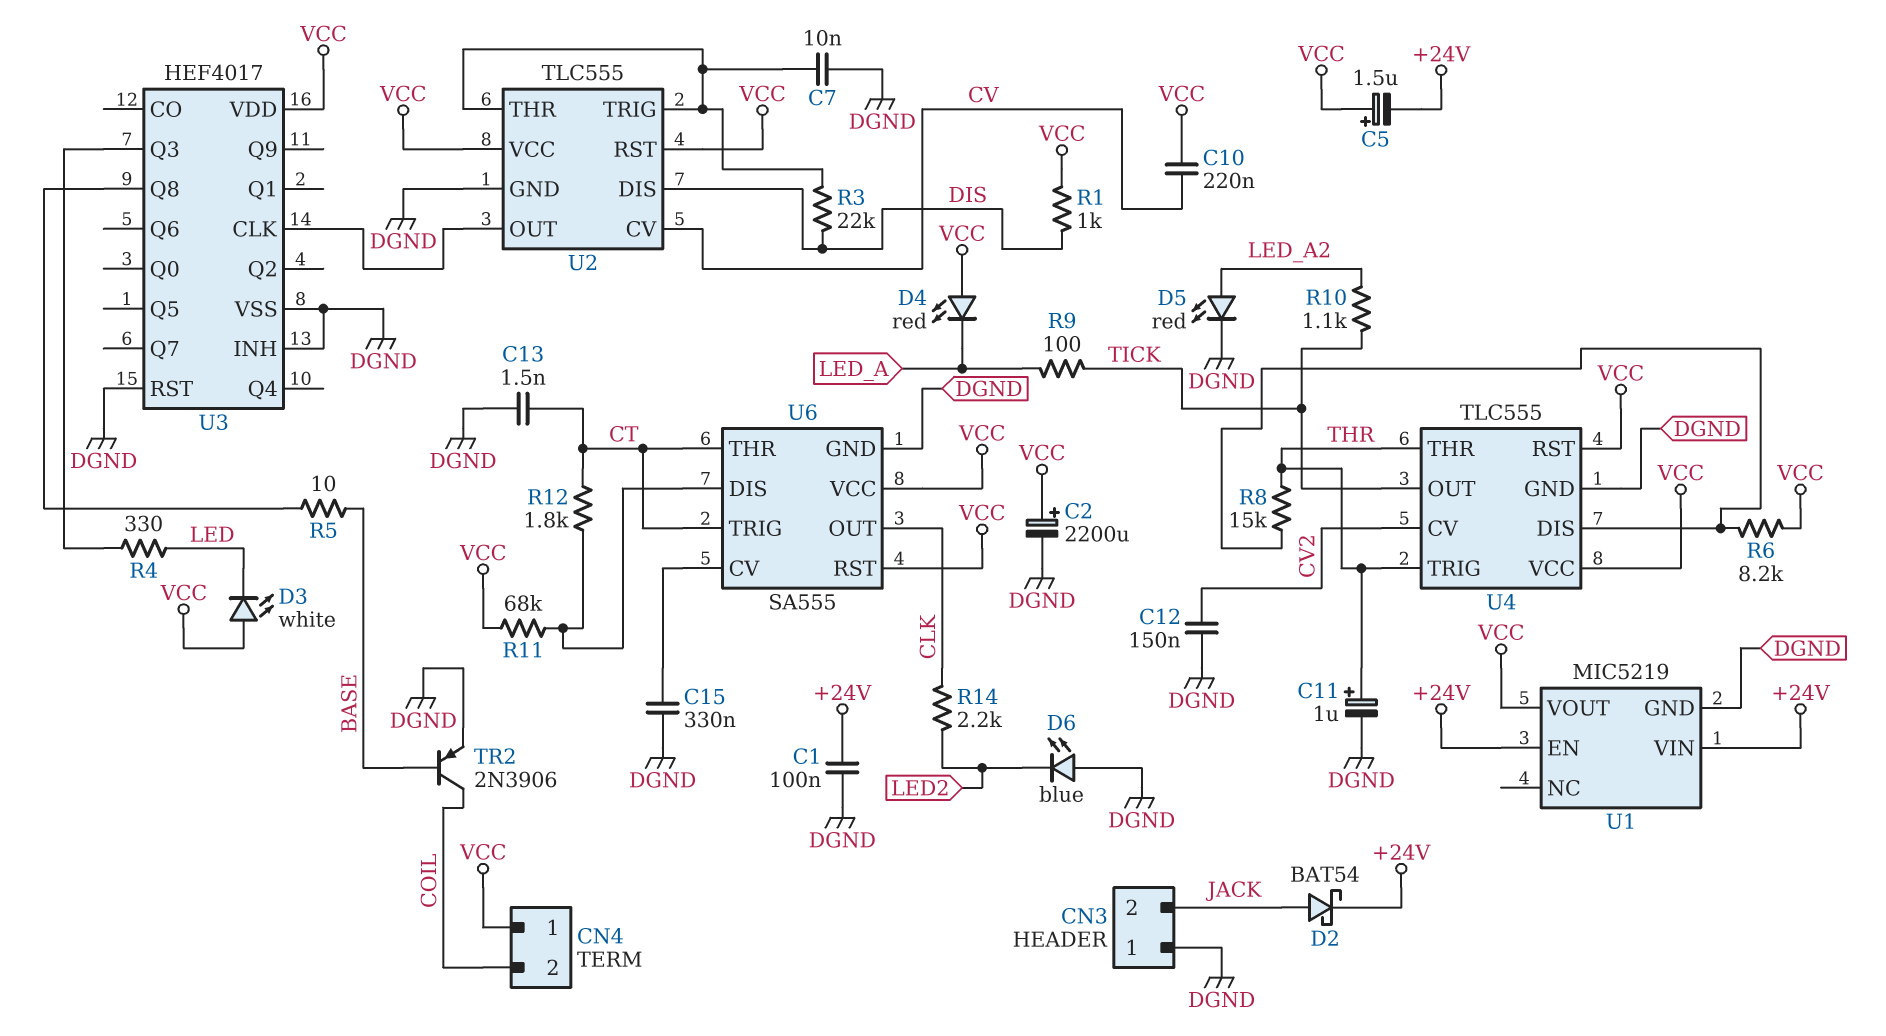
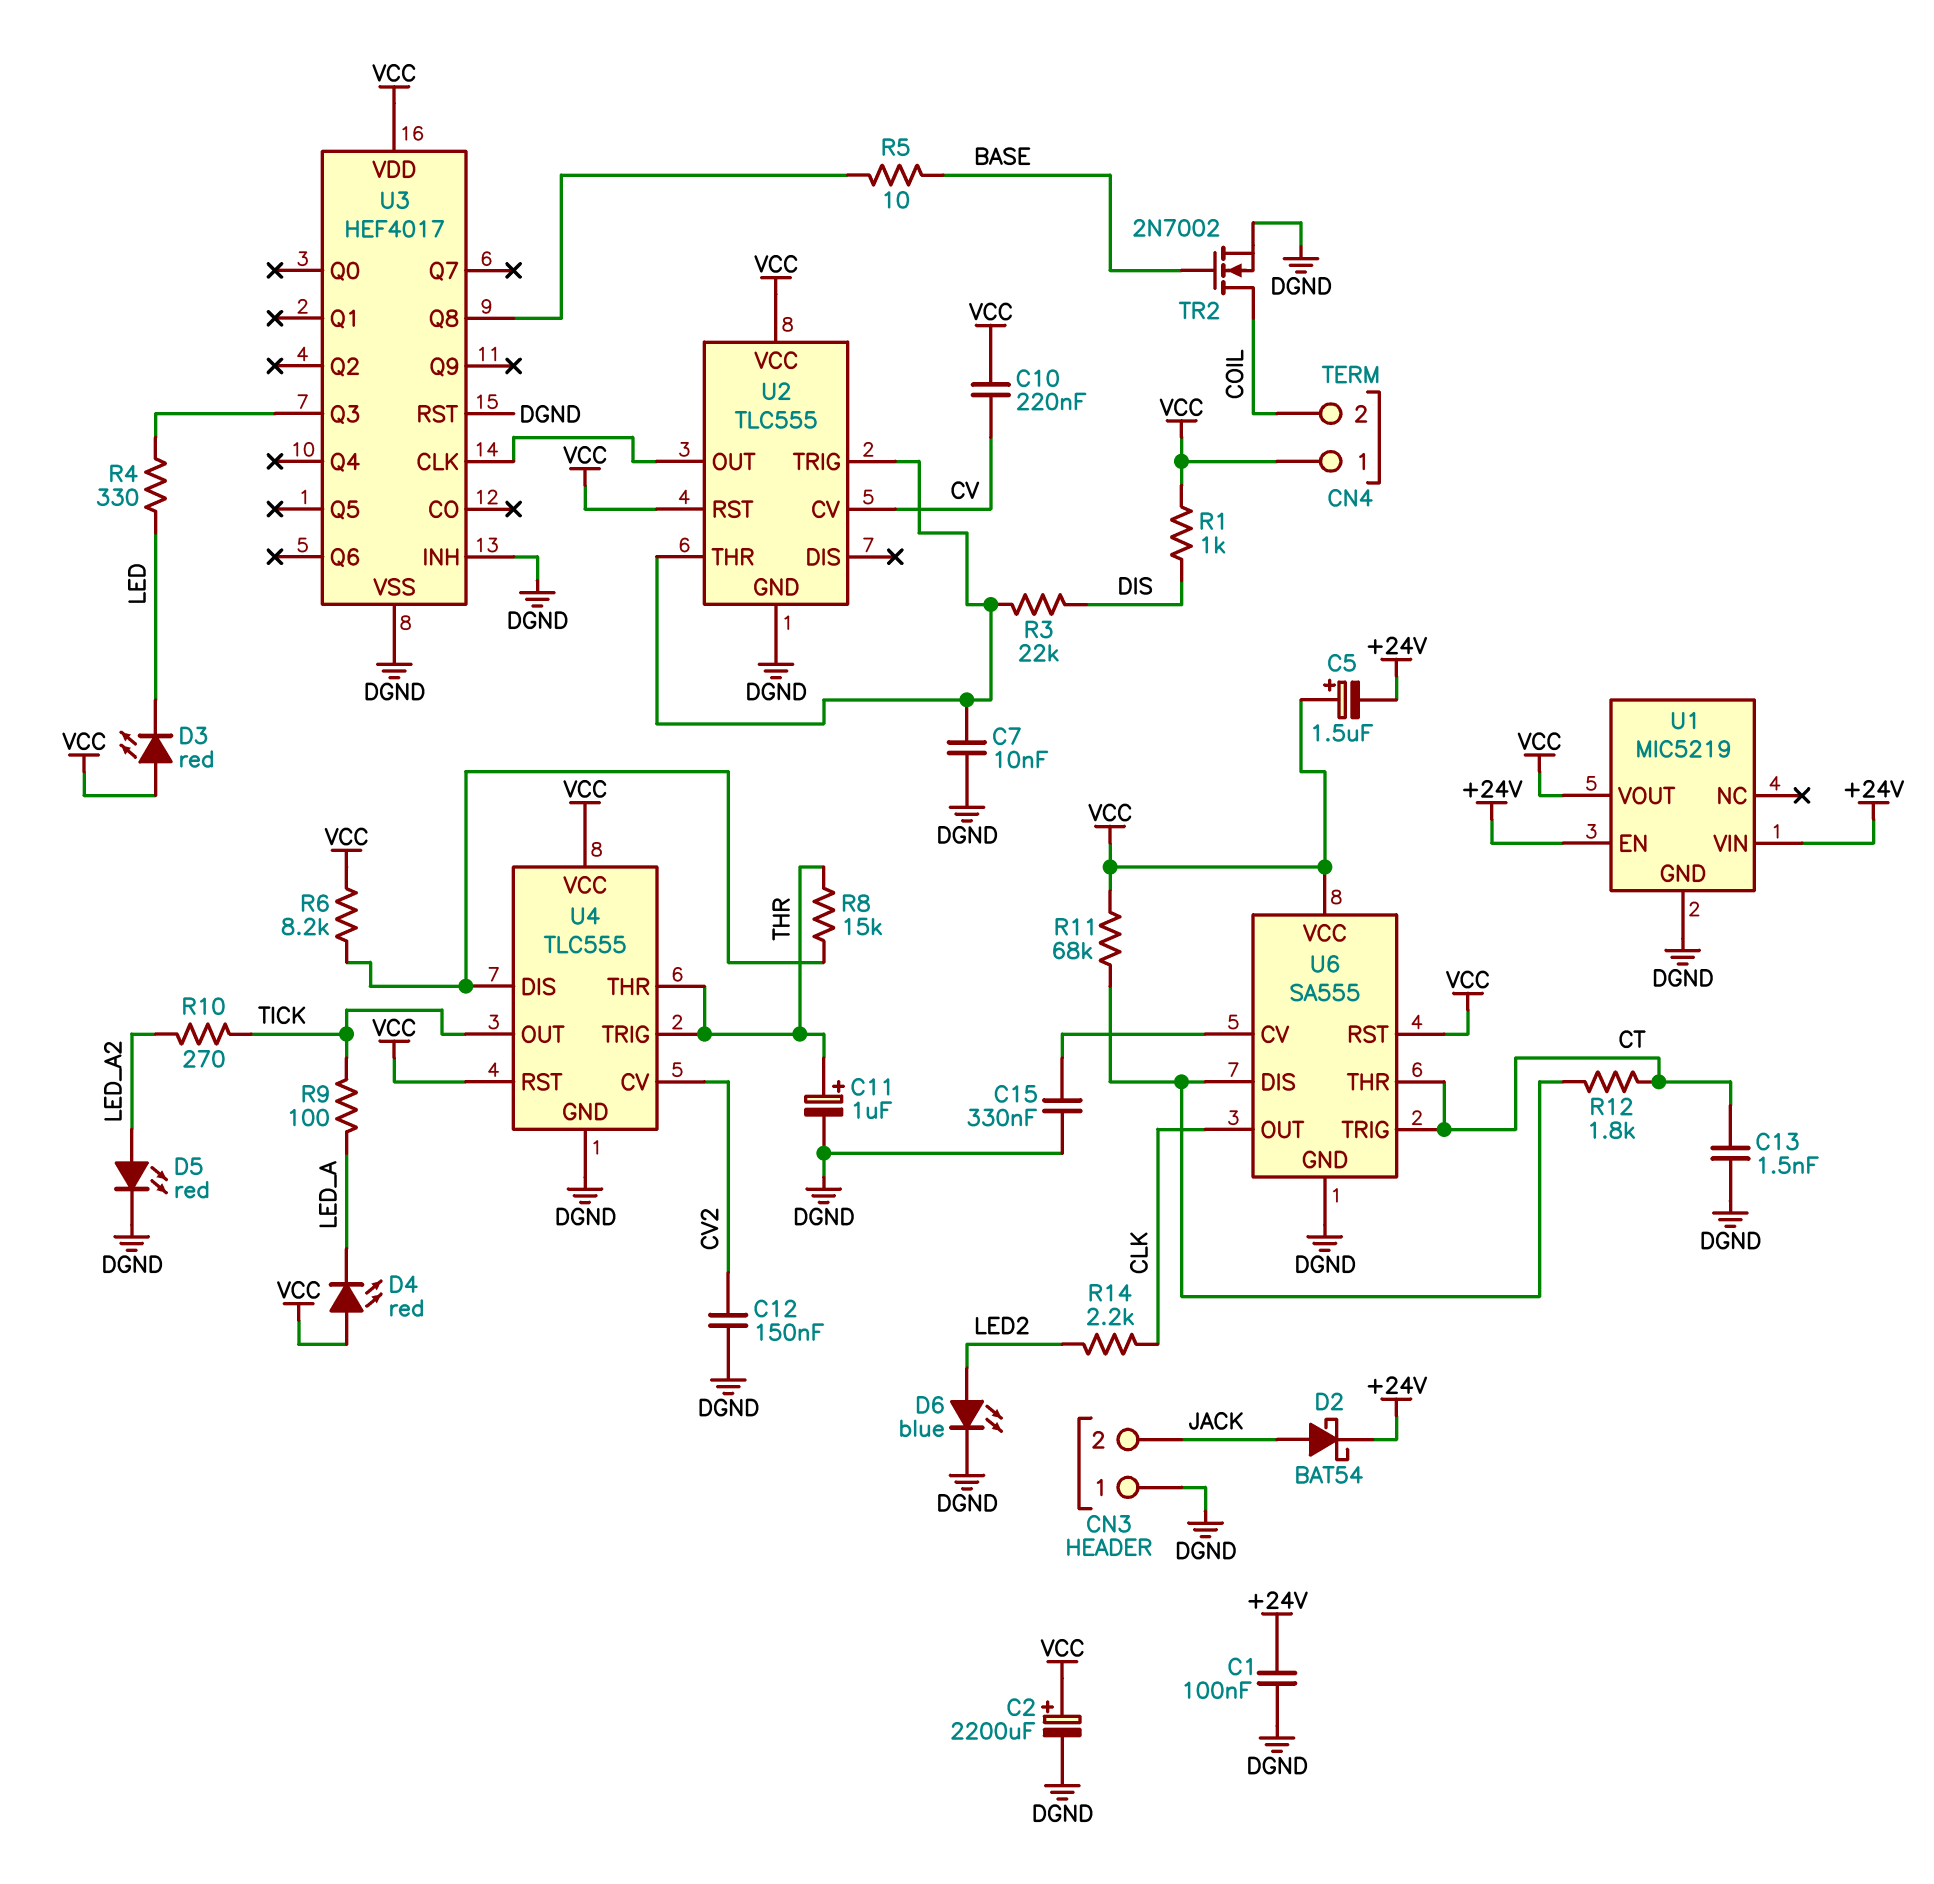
D3: LED white (A VCC, K LED) -> LED red (A VCC, K LED)
D6: LED blue (A DGND, K LED2) -> LED blue (A LED2, K DGND)
R10: 1.1k (LED_A2, TICK) -> 270 (LED_A2, TICK)
TR2: PNP 2N3906 (B BASE, C COIL, E DGND) -> NMOS 2N7002 (G BASE, D COIL, S DGND)
U2 pin DIS: DIS -> none

